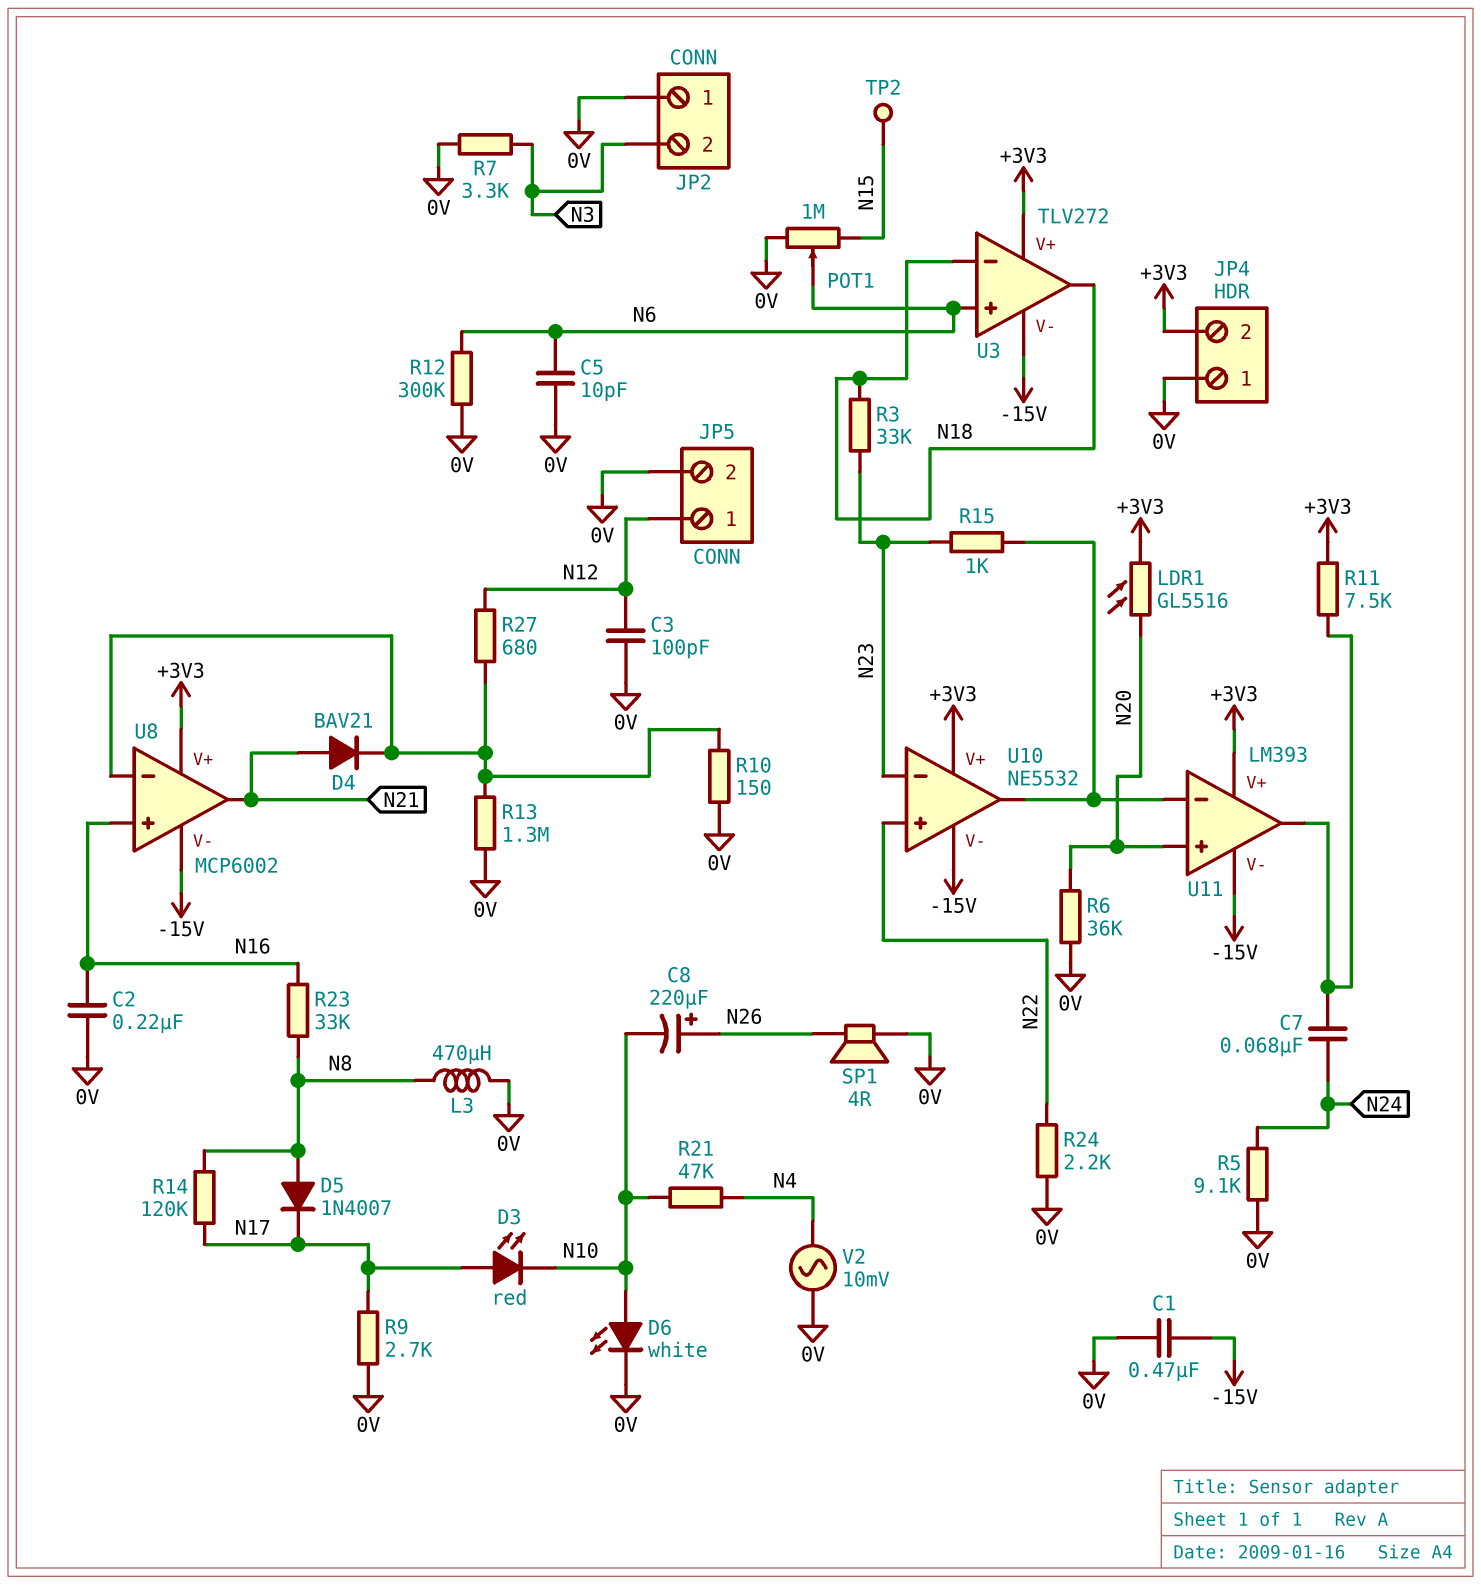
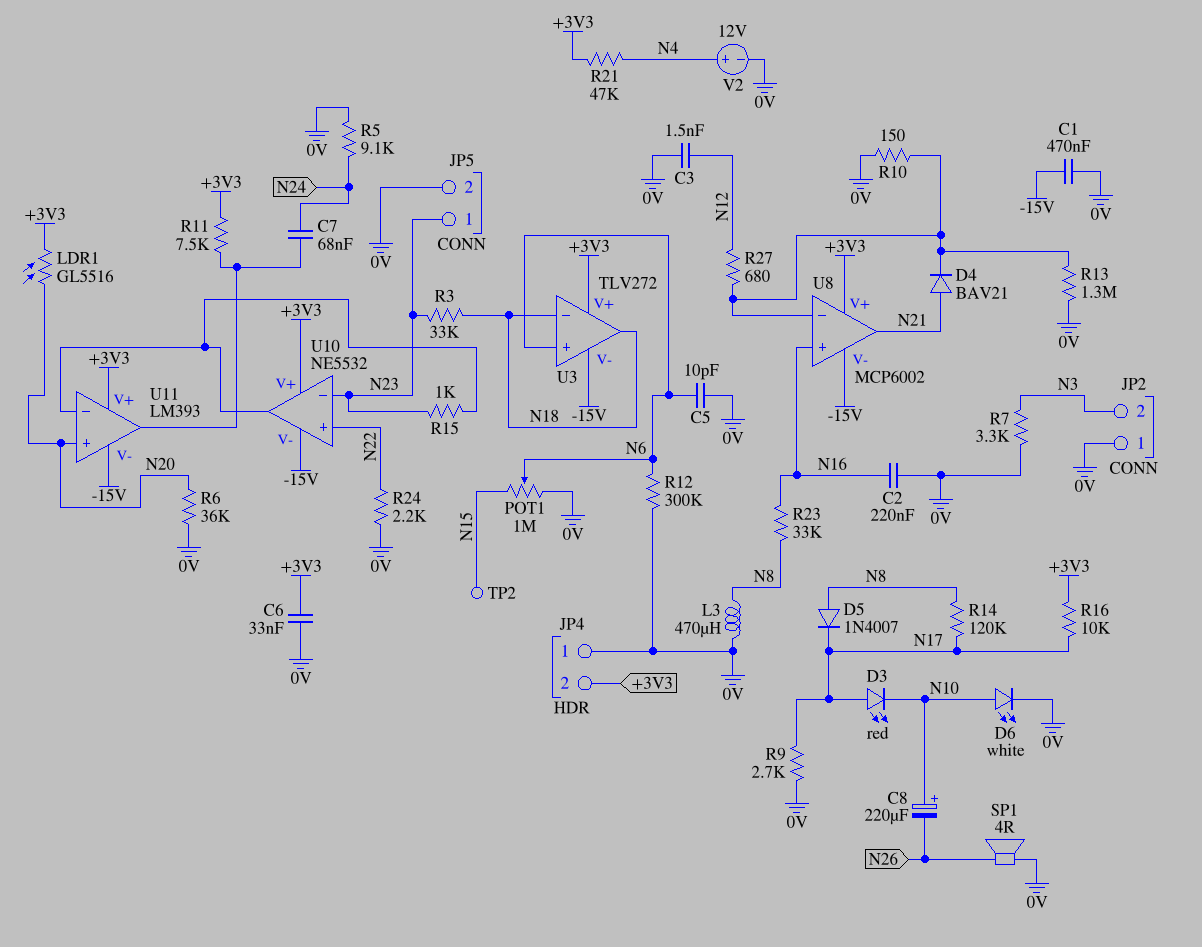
C3: 100pF (0V, N12) -> 1.5nF (0V, N12)
C6: none -> 33nF (+3V3, 0V)
C8: 220uF (plus N26, minus N10) -> 220uF (plus N10, minus N26)
JP5 pin 1: N12 -> N23
R16: none -> 10k (+3V3, N17)
R21: 47k (N4, N10) -> 47k (+3V3, N4)
V2: AC 10mV (0V, N4) -> 12V (plus N4, minus 0V)

